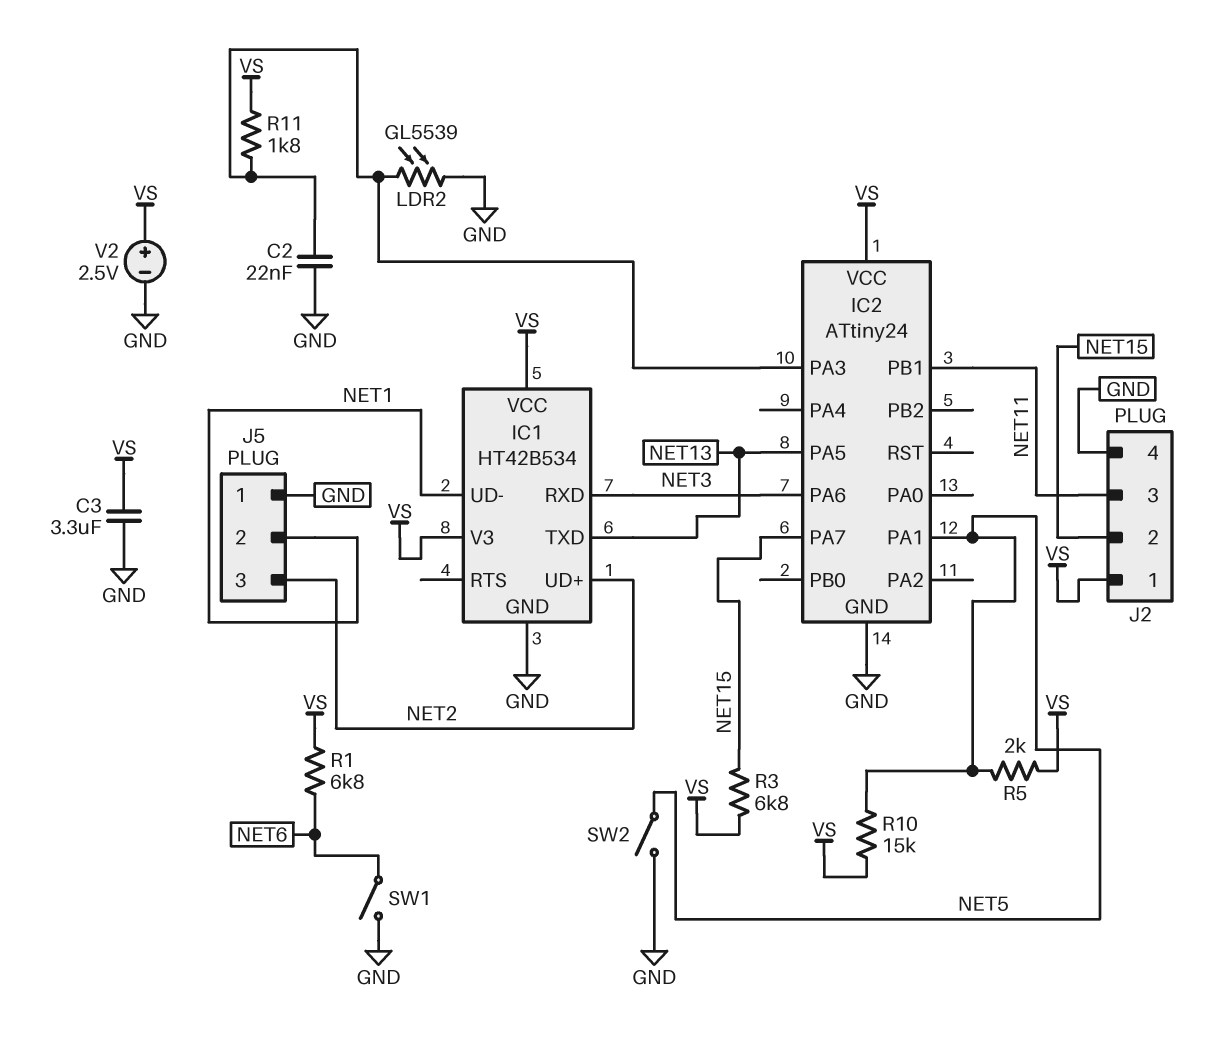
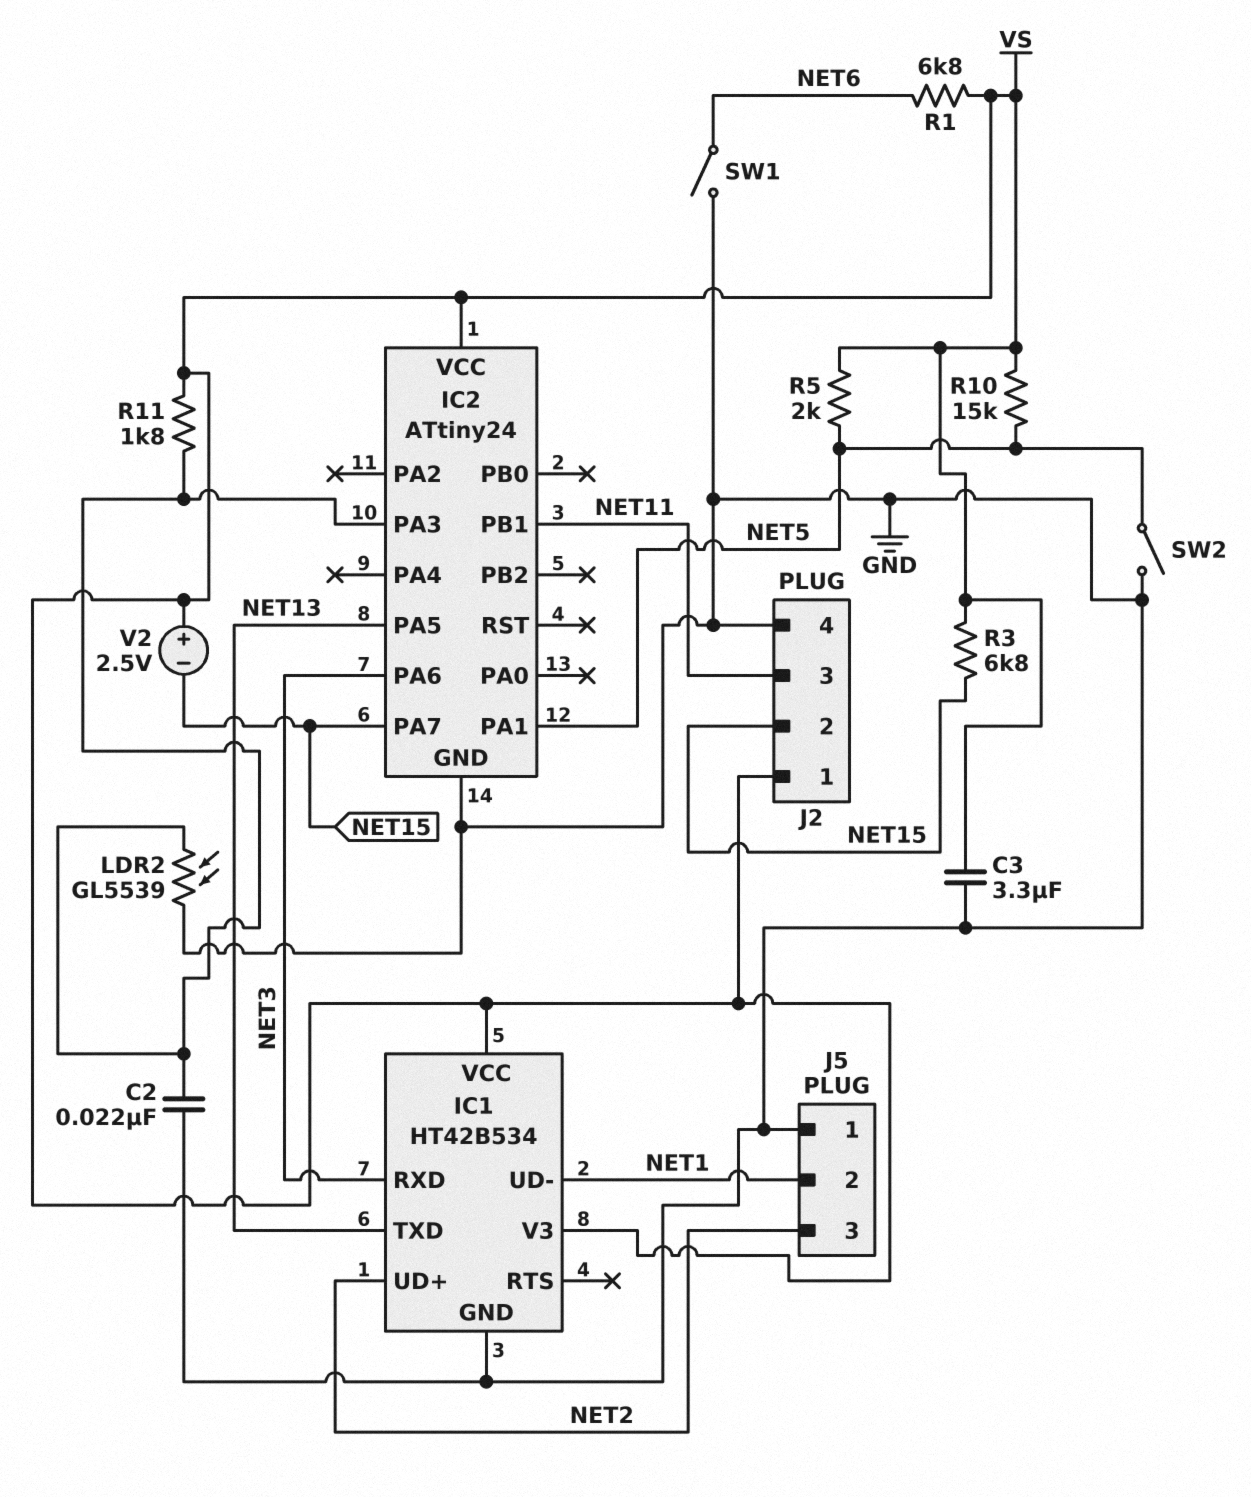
V2: 2.5V (plus VS, minus GND) -> 2.5V (plus VS, minus NET15)

